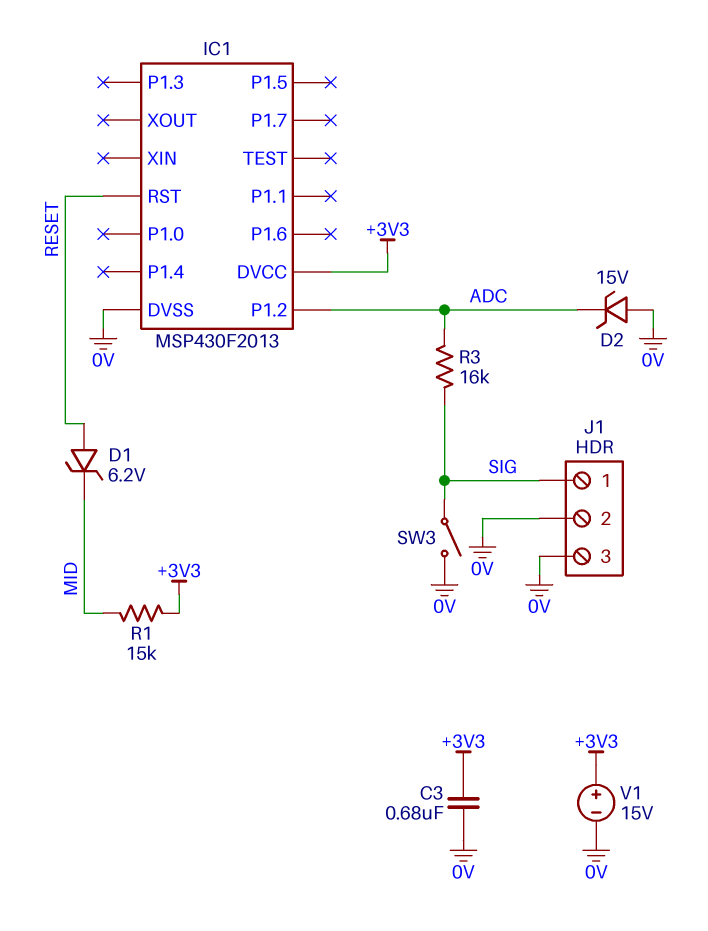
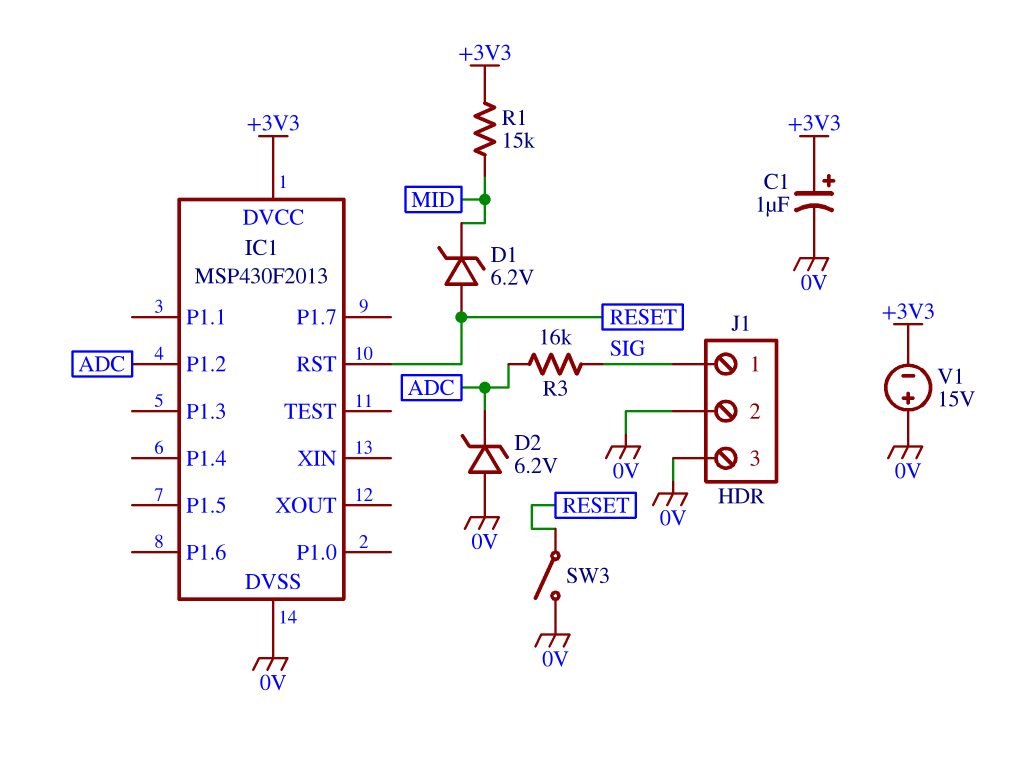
C1: none -> 1uF (plus +3V3, minus 0V)
C3: 680nF (+3V3, 0V) -> none
D2: zener 15V (A 0V, K ADC) -> zener 6.2V (A 0V, K ADC)
SW3: switch (0V, SIG) -> switch (0V, RESET)
V1: 15V (plus +3V3, minus 0V) -> 15V (plus 0V, minus +3V3)

